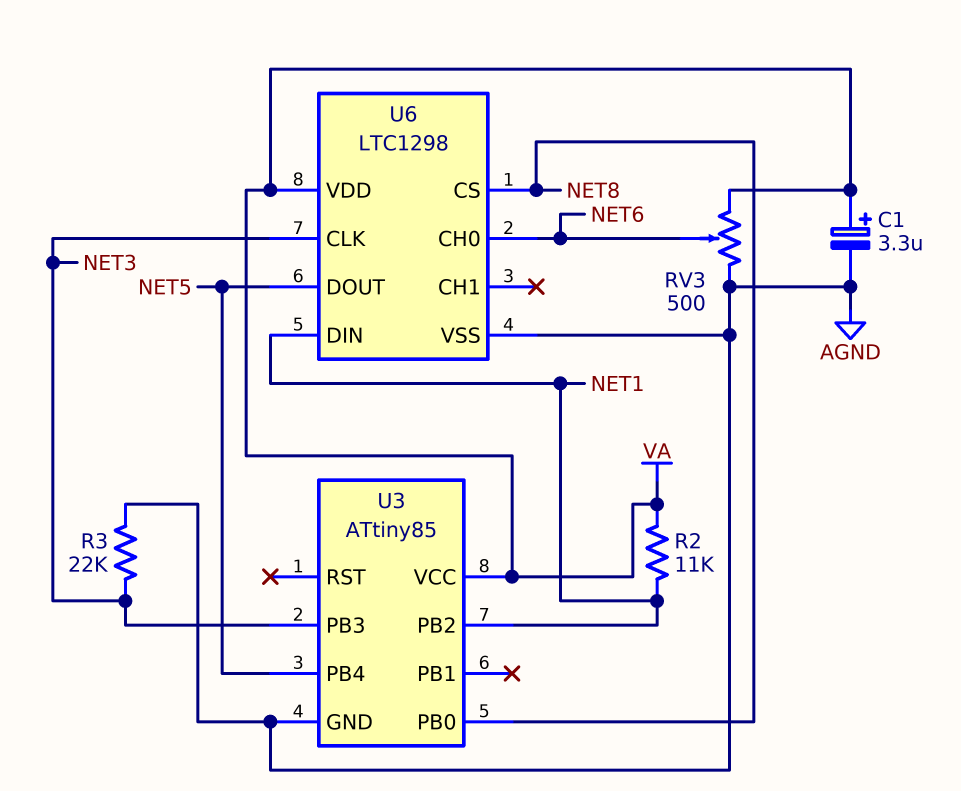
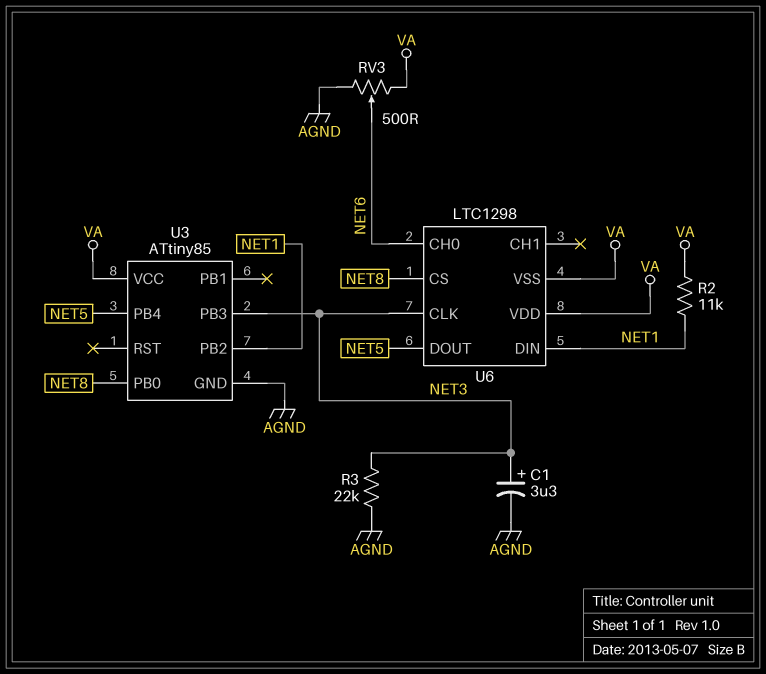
C1: 3.3uF (plus VA, minus AGND) -> 3.3uF (plus NET3, minus AGND)
U6 pin VSS: AGND -> VA

